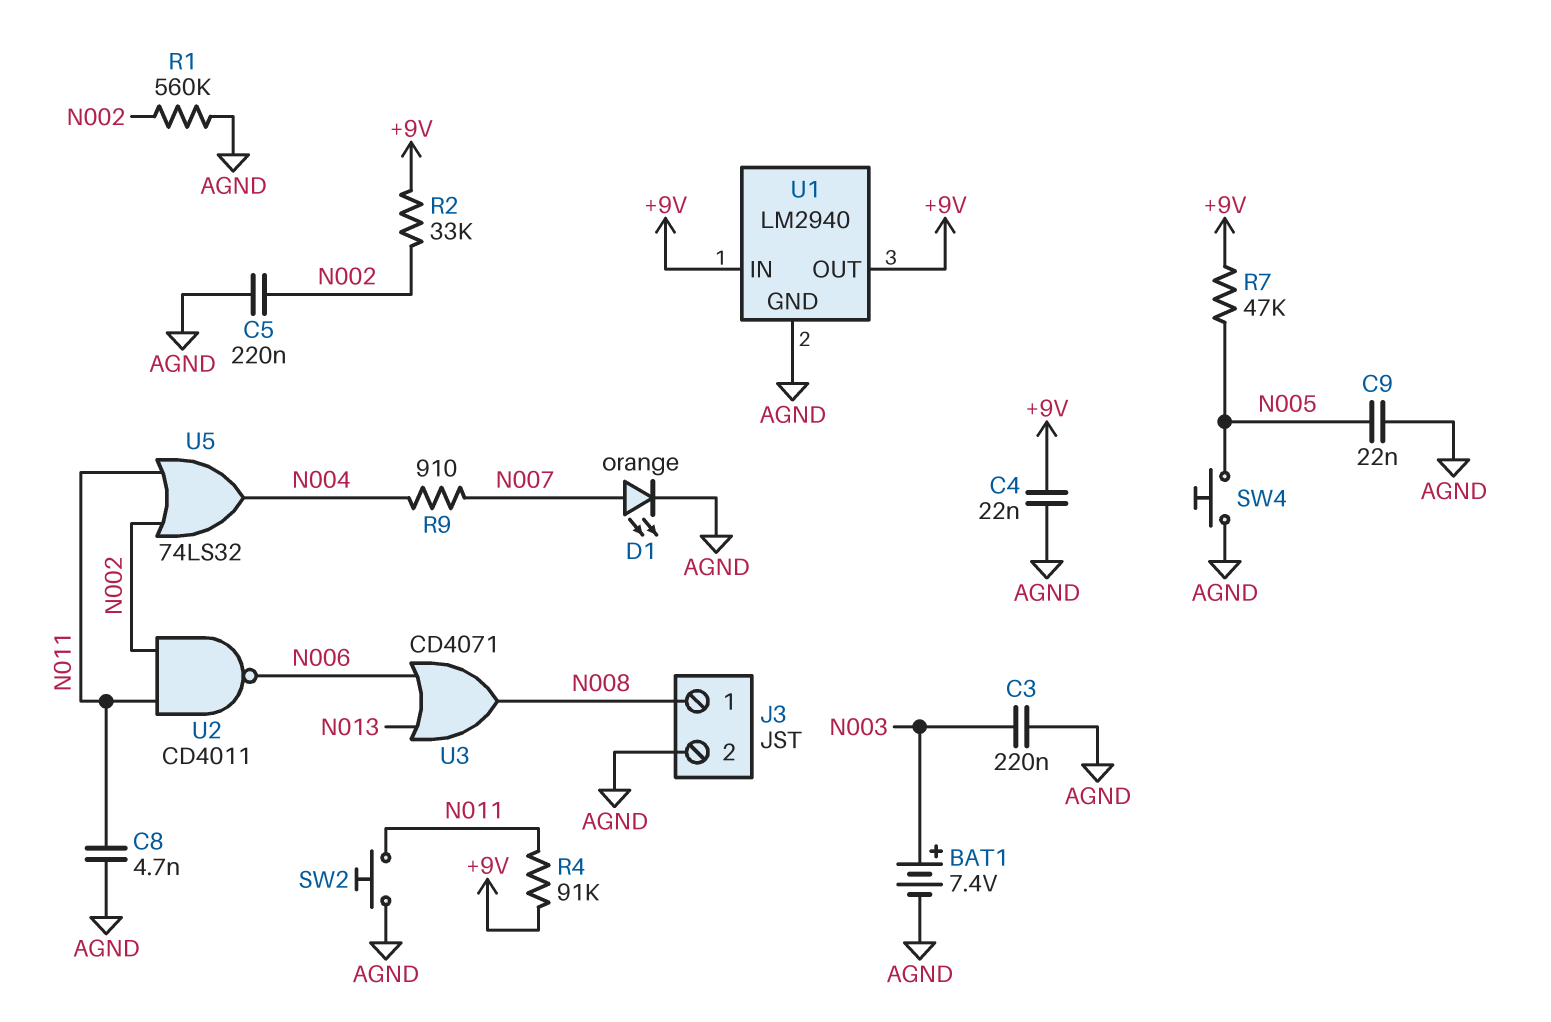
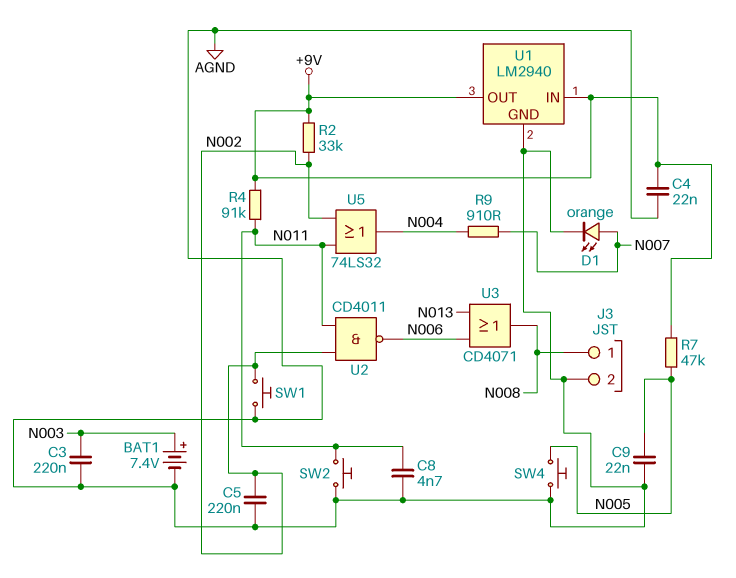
R1: 560k (AGND, N002) -> none
SW1: none -> button (AGND, N002)

